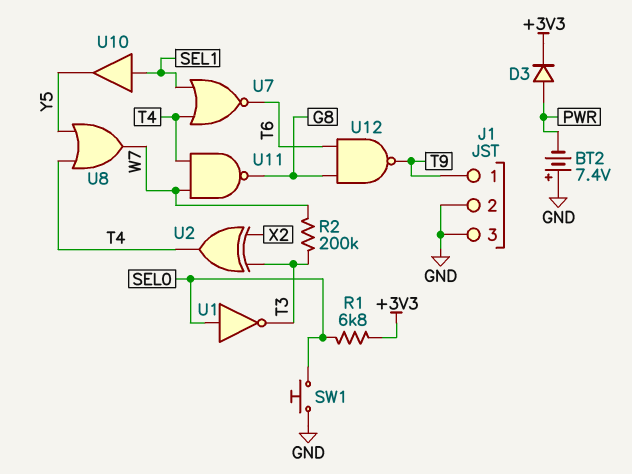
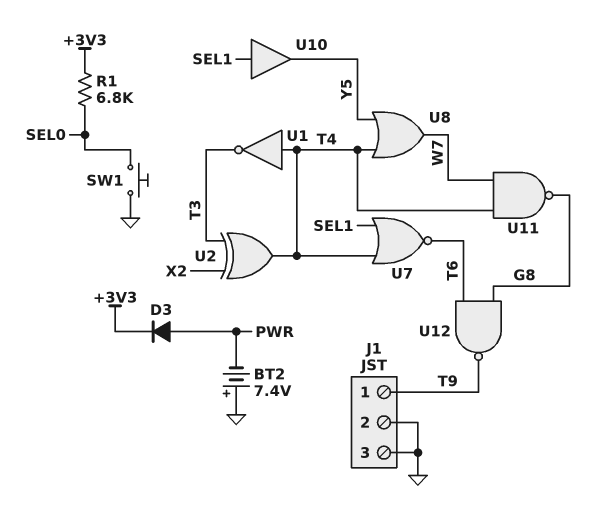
R2: 200k (T3, W7) -> none
U1: NOT (in SEL0, out T3) -> NOT (in T4, out T3)

